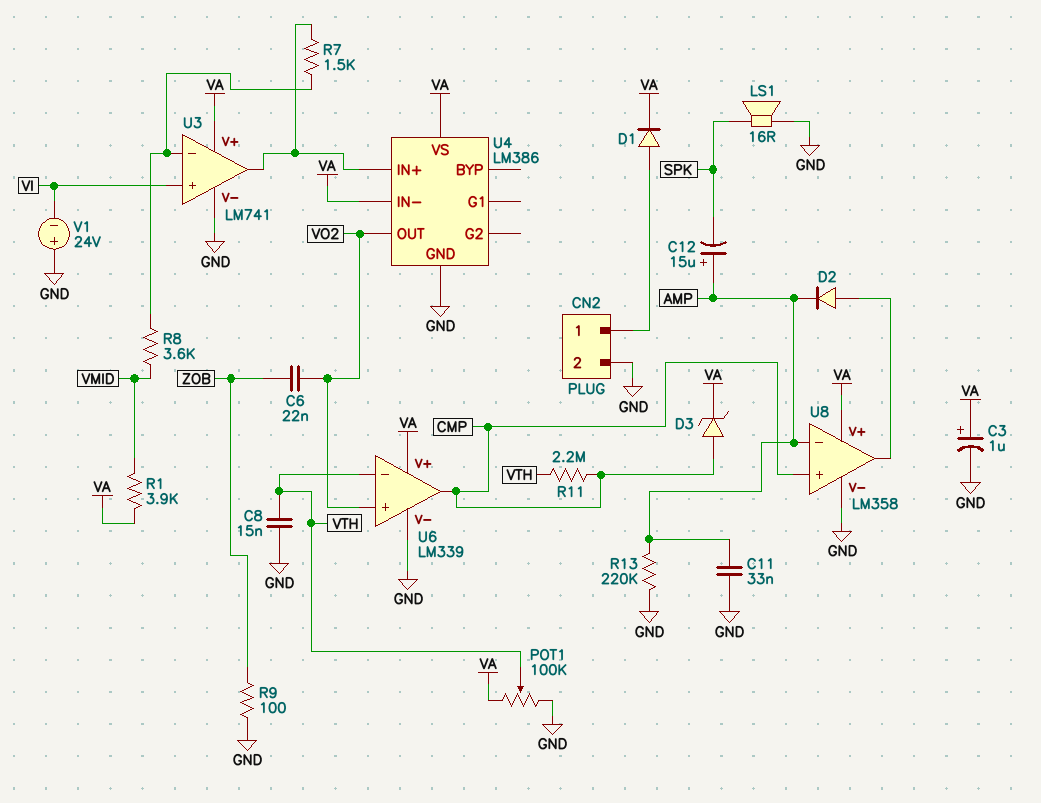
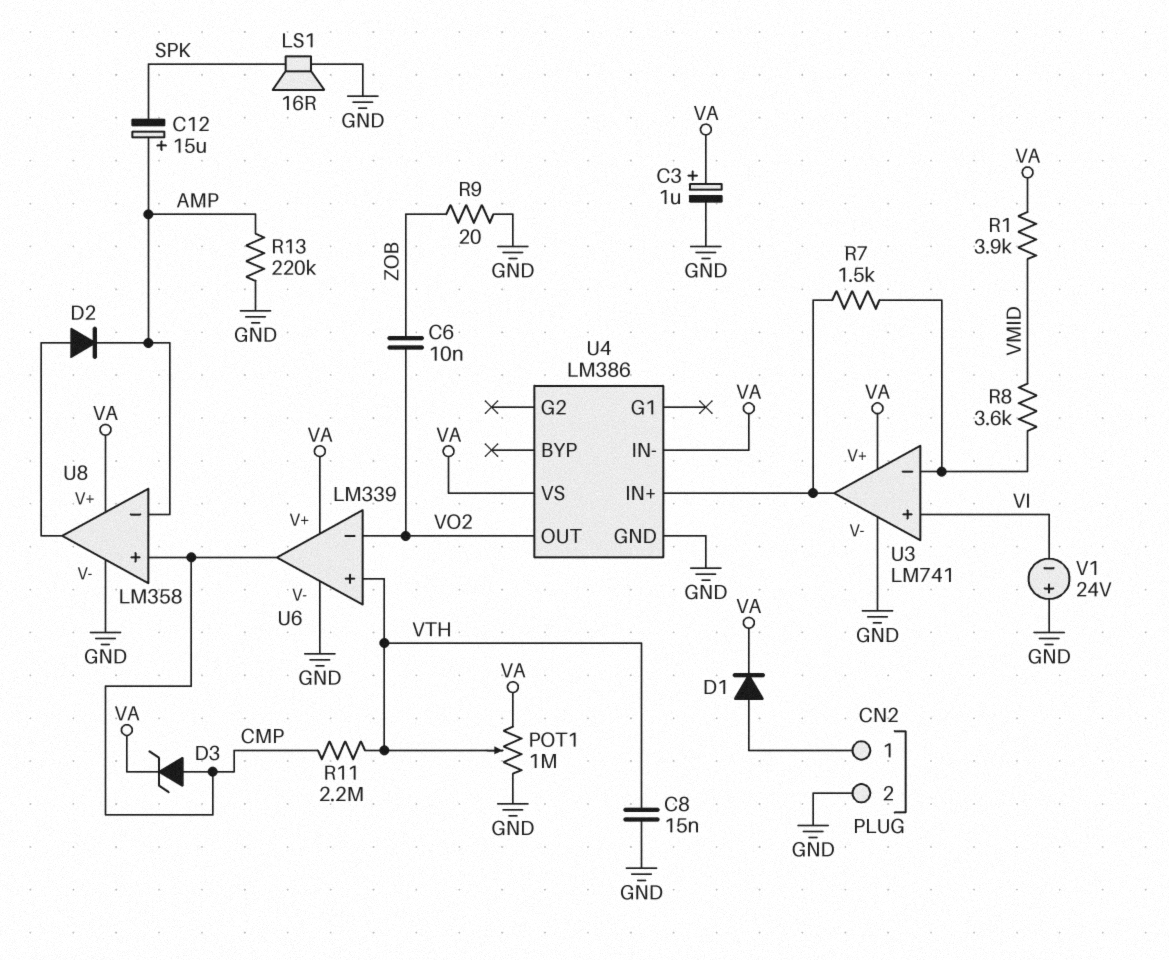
C6: 22nF (VO2, ZOB) -> 10nF (VO2, ZOB)
C11: 33nF (AMP, GND) -> none
POT1: 100k (GND, VA, wiper VTH) -> 1M (GND, VA, wiper VTH)
R9: 100 (GND, ZOB) -> 20 (GND, ZOB)
U6 pin in+: VO2 -> VTH
U6 pin in-: VTH -> VO2

